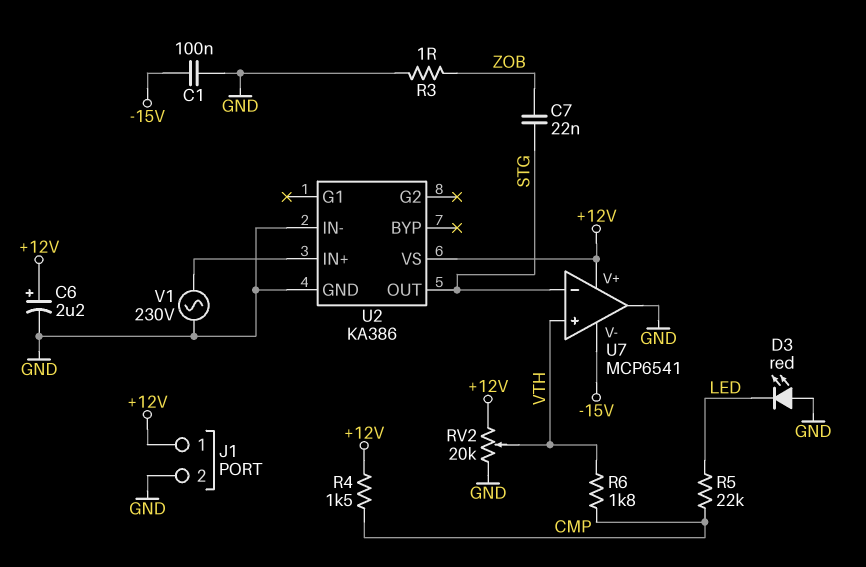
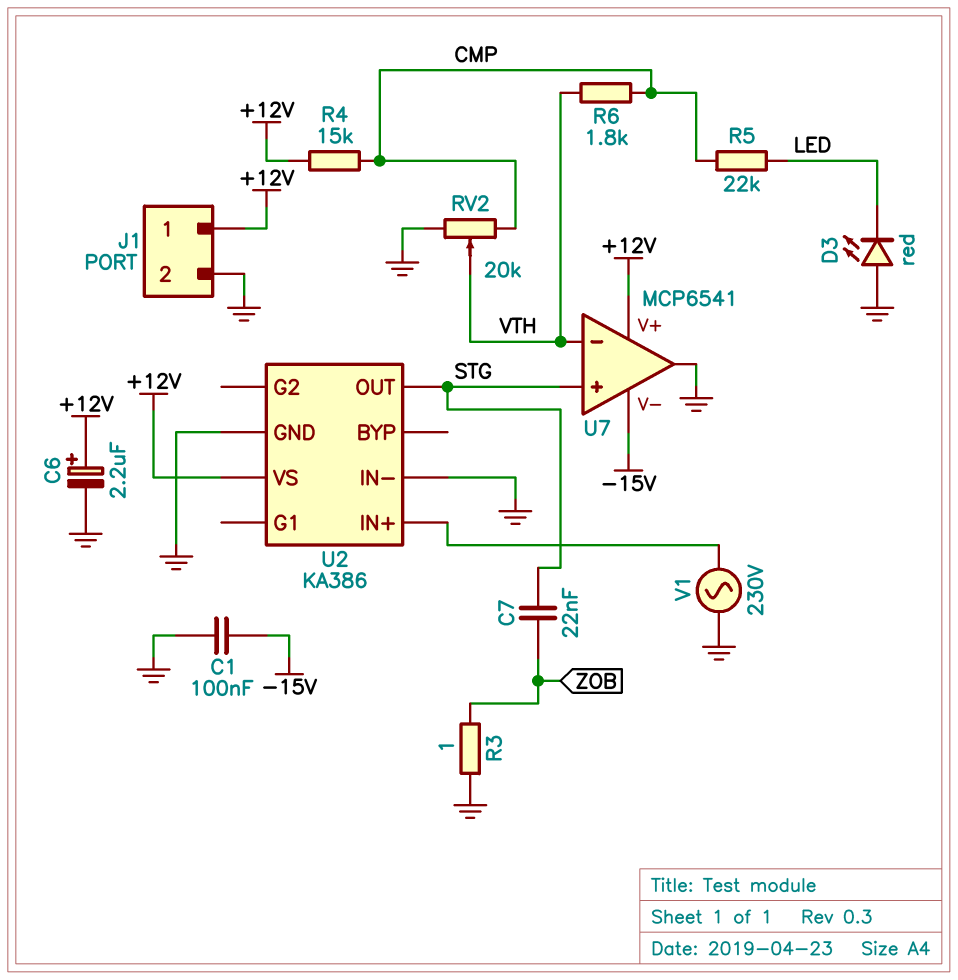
R4: 1.5k (+12V, CMP) -> 15k (+12V, CMP)
RV2: 20k (+12V, GND, wiper VTH) -> 20k (CMP, GND, wiper VTH)
U7 pin in+: VTH -> STG
U7 pin in-: STG -> VTH

